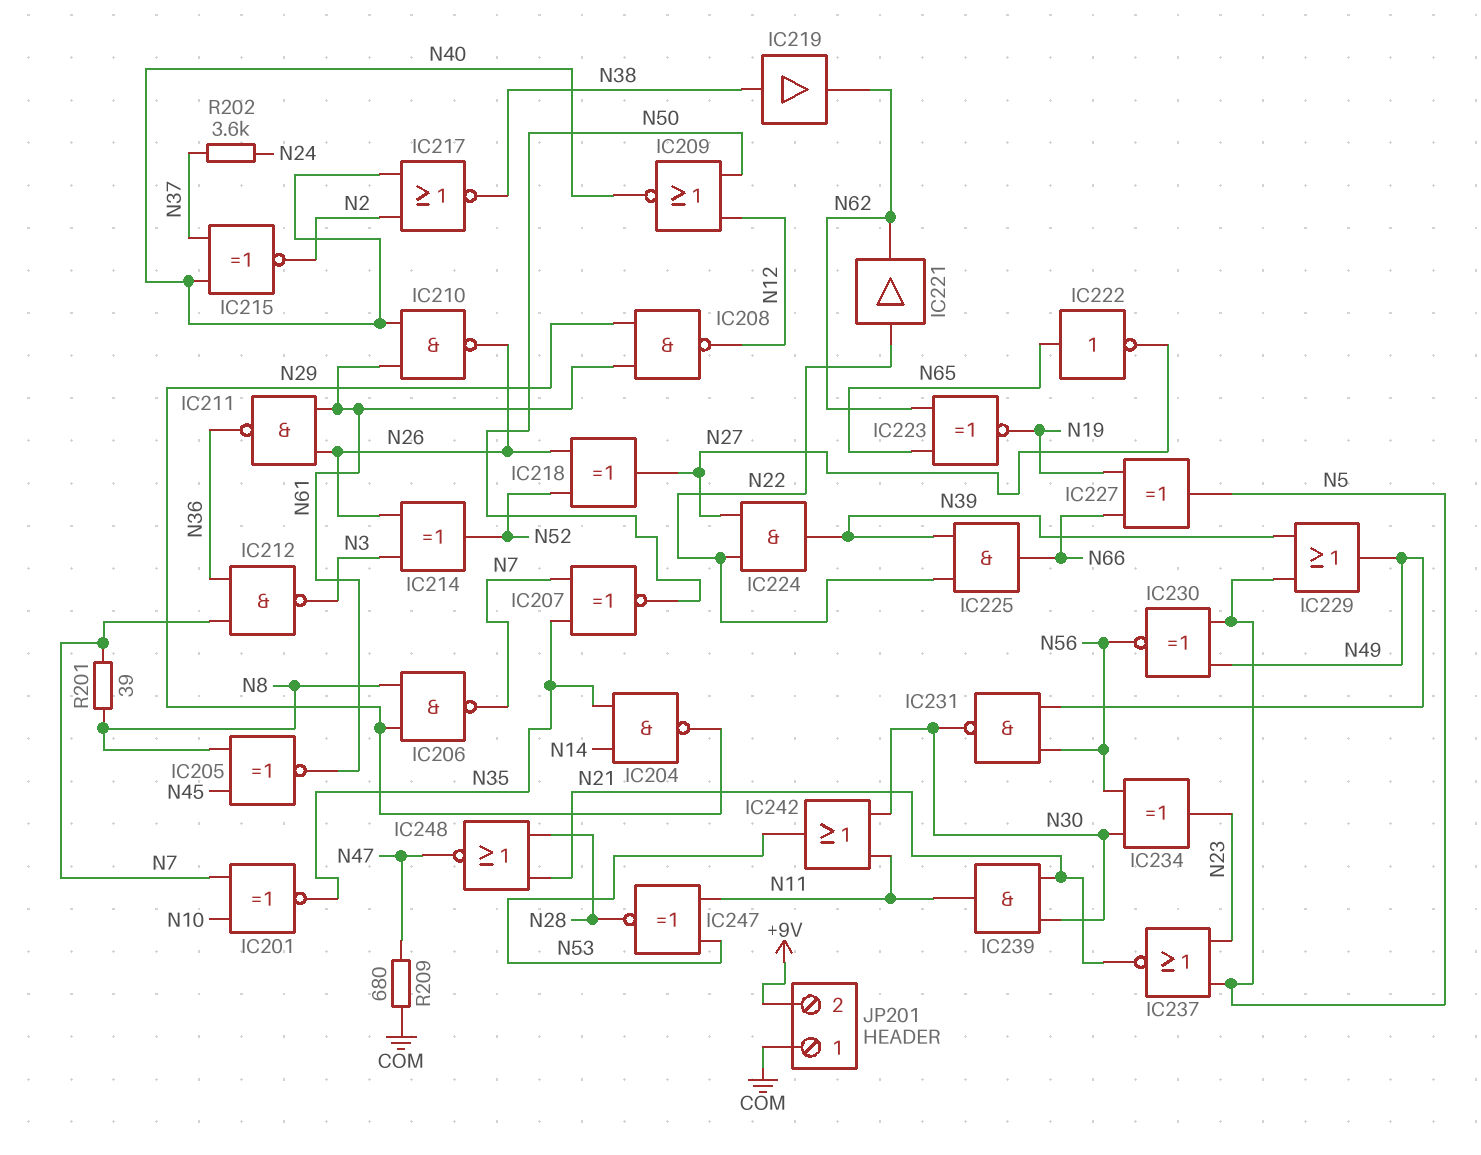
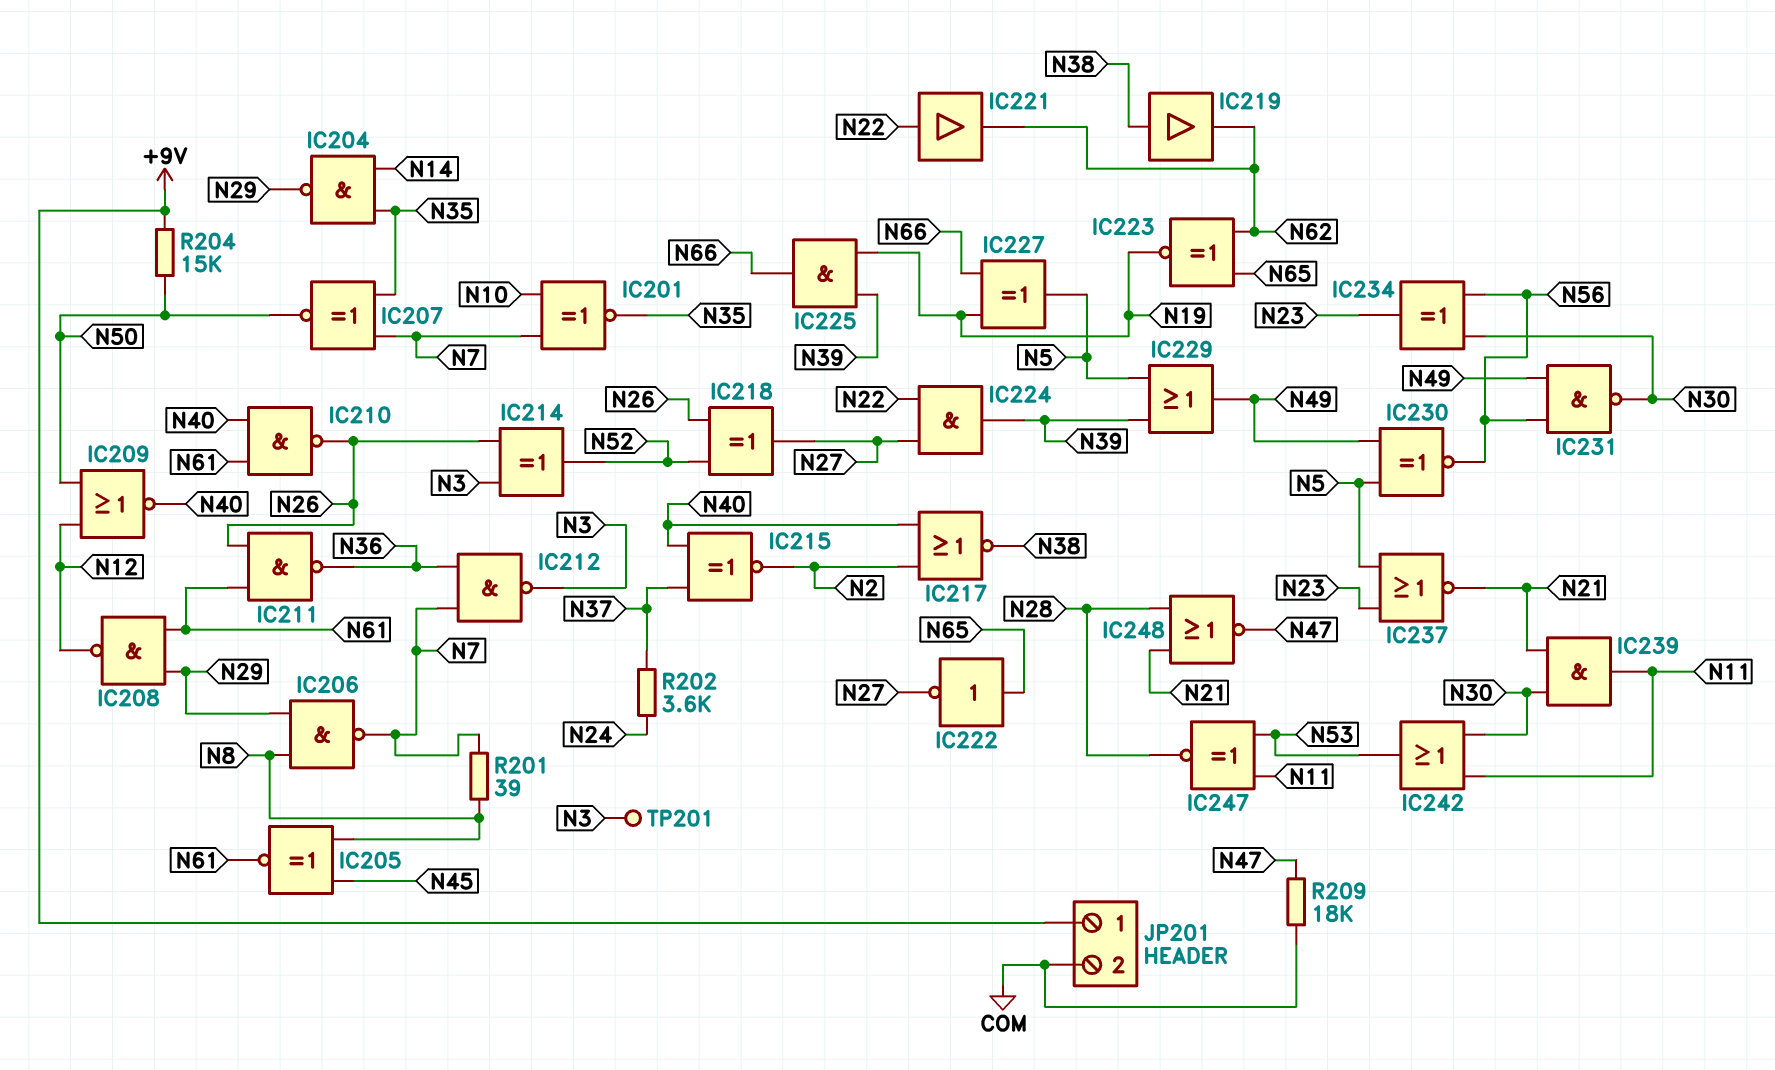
IC225: AND (in N22, in N39, out N66) -> AND (in N19, in N39, out N66)
JP201 pin 1: COM -> +9V
JP201 pin 2: +9V -> COM
R204: none -> 15k (+9V, N50)
R209: 680 (COM, N47) -> 18k (COM, N47)
TP201: none -> test point (N3)

